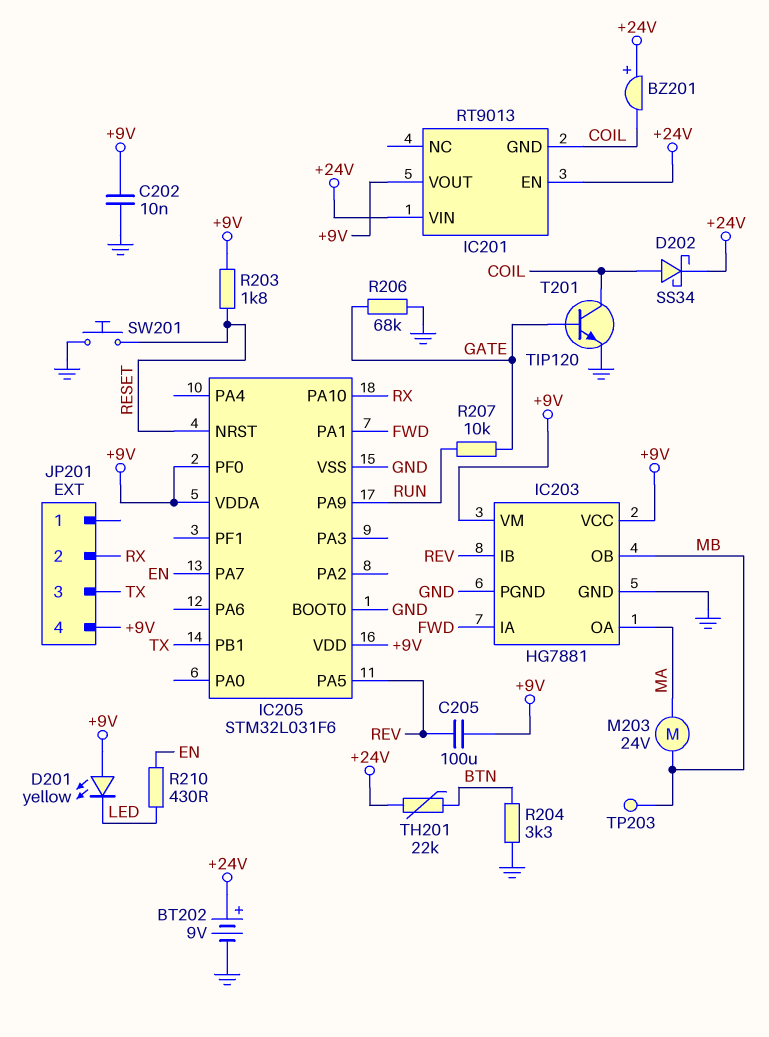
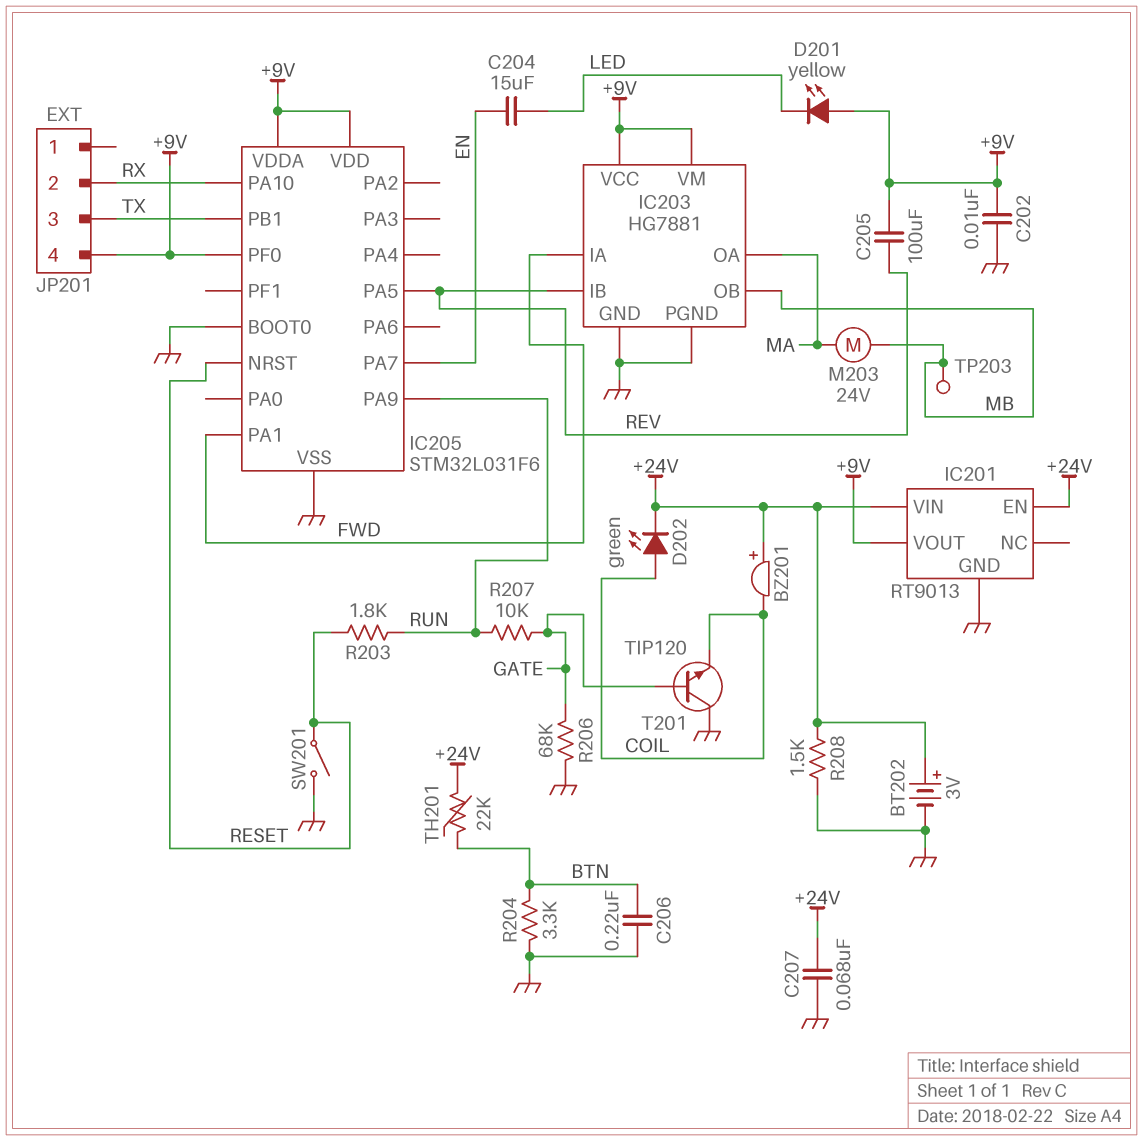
BT202: 9V (plus +24V, minus GND) -> 3V (plus +24V, minus GND)
C204: none -> 15uF (EN, LED)
C206: none -> 220nF (BTN, GND)
C207: none -> 68nF (+24V, GND)
D202: schottky SS34 (A COIL, K +24V) -> LED green (A COIL, K +24V)
IC201 pin GND: COIL -> GND
R203: 1.8k (+9V, RESET) -> 1.8k (RESET, RUN)
R208: none -> 1.5k (+24V, GND)
R210: 430 (EN, LED) -> none
SW201: button (GND, RESET) -> switch (GND, RESET)
T201: NPN TIP120 (B GATE, C COIL, E GND) -> NPN TIP120 (B GATE, C GND, E COIL)

